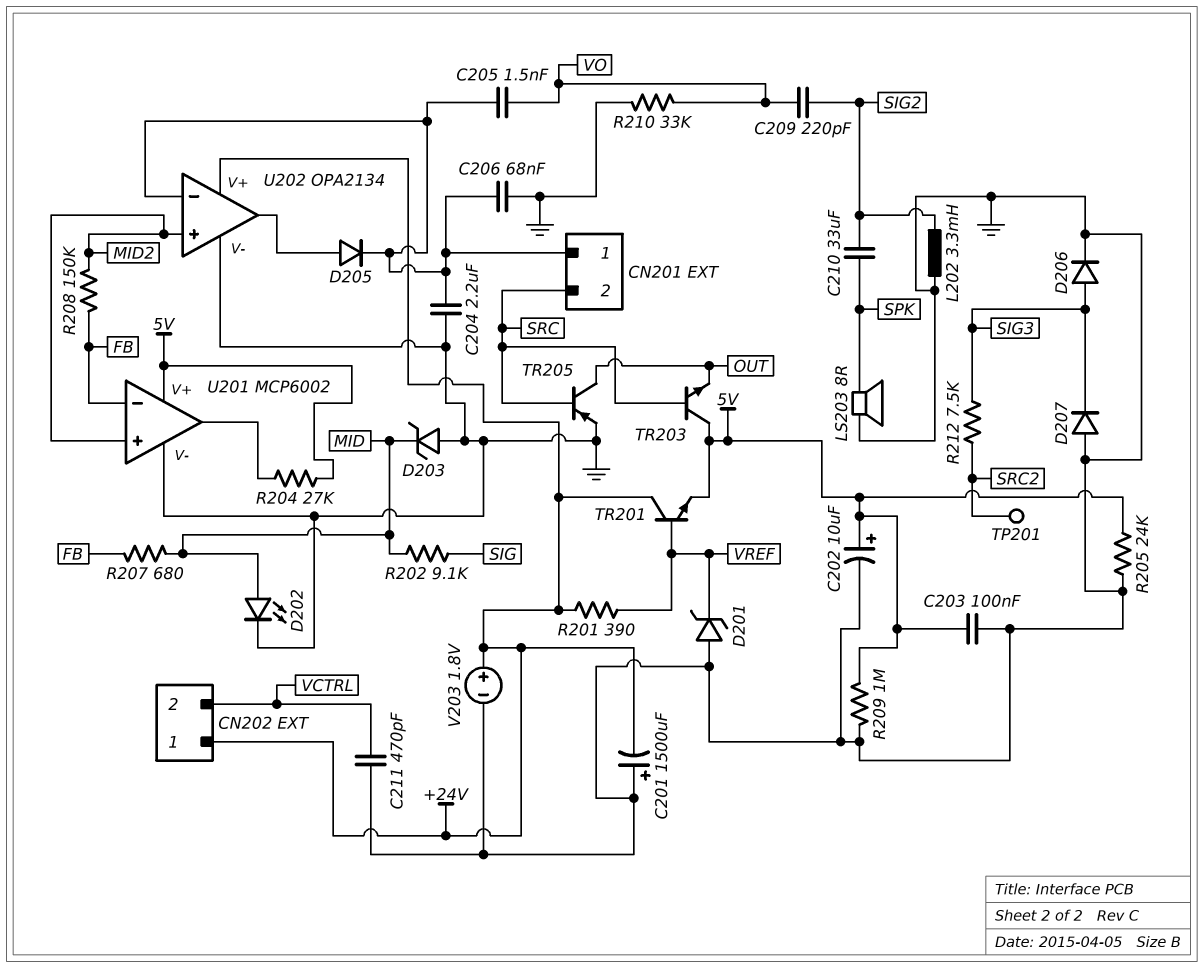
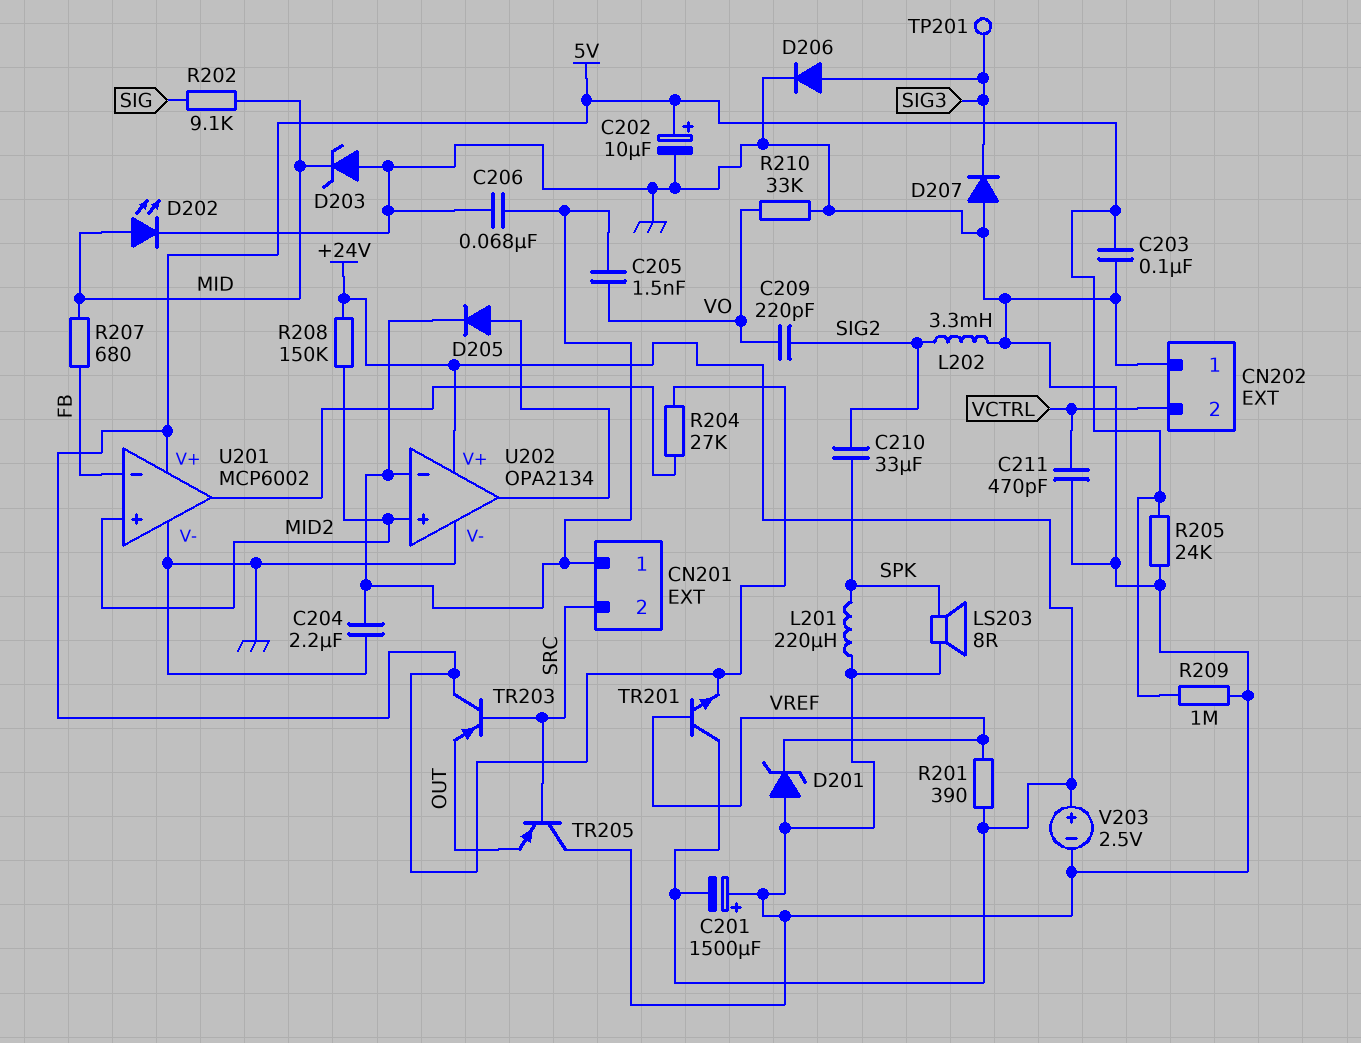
CN202 pin 1: +24V -> GND
L201: none -> 220uH (GND, SPK)
R208: 150k (FB, MID2) -> 150k (+24V, MID2)
R212: 7.5k (SIG3, SRC2) -> none
TP201: test point (SRC2) -> test point (SIG3)
TR203: NPN (B SRC, C 5V, E OUT) -> PNP (B SRC, C 5V, E OUT)
TR205: PNP (B SRC, C OUT, E GND) -> PNP (B SRC, C GND, E OUT)
V203: 1.8V (plus +24V, minus GND) -> 2.5V (plus +24V, minus GND)

